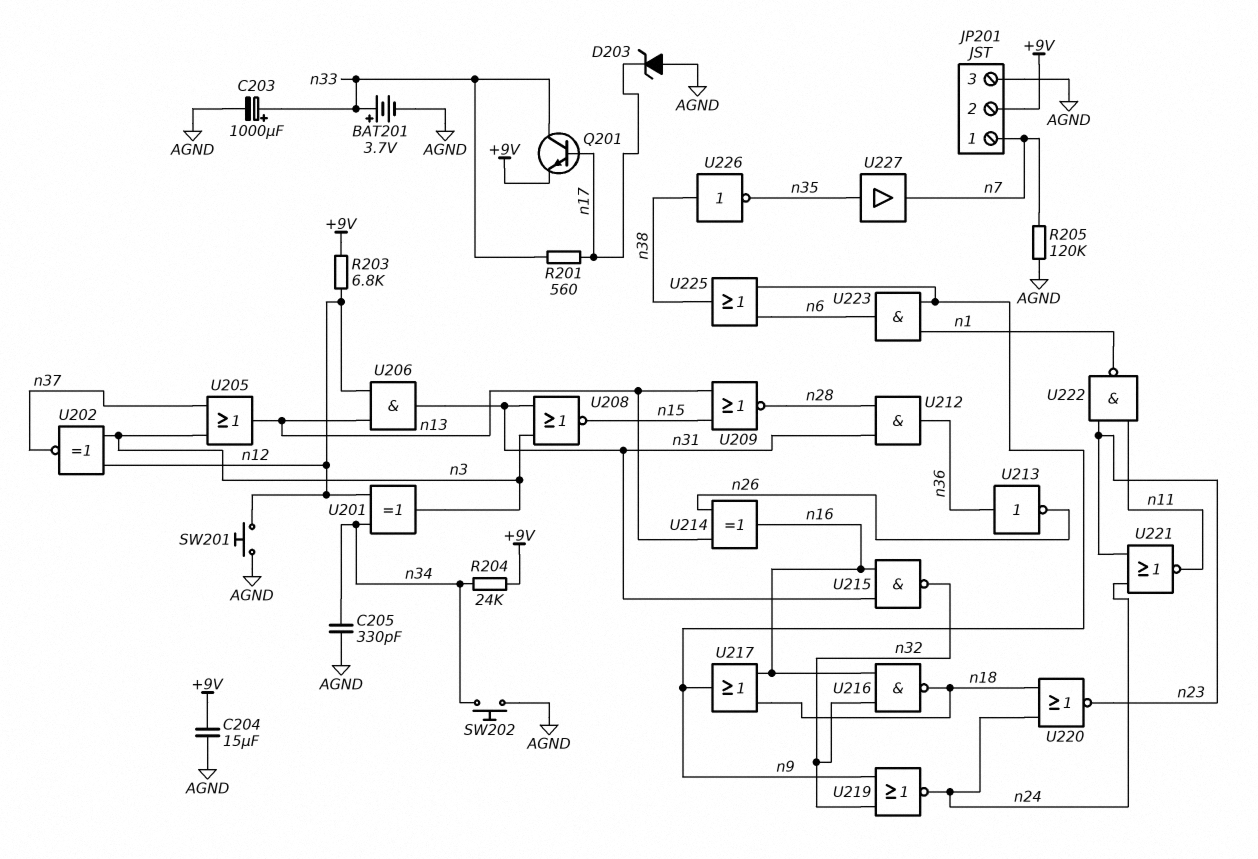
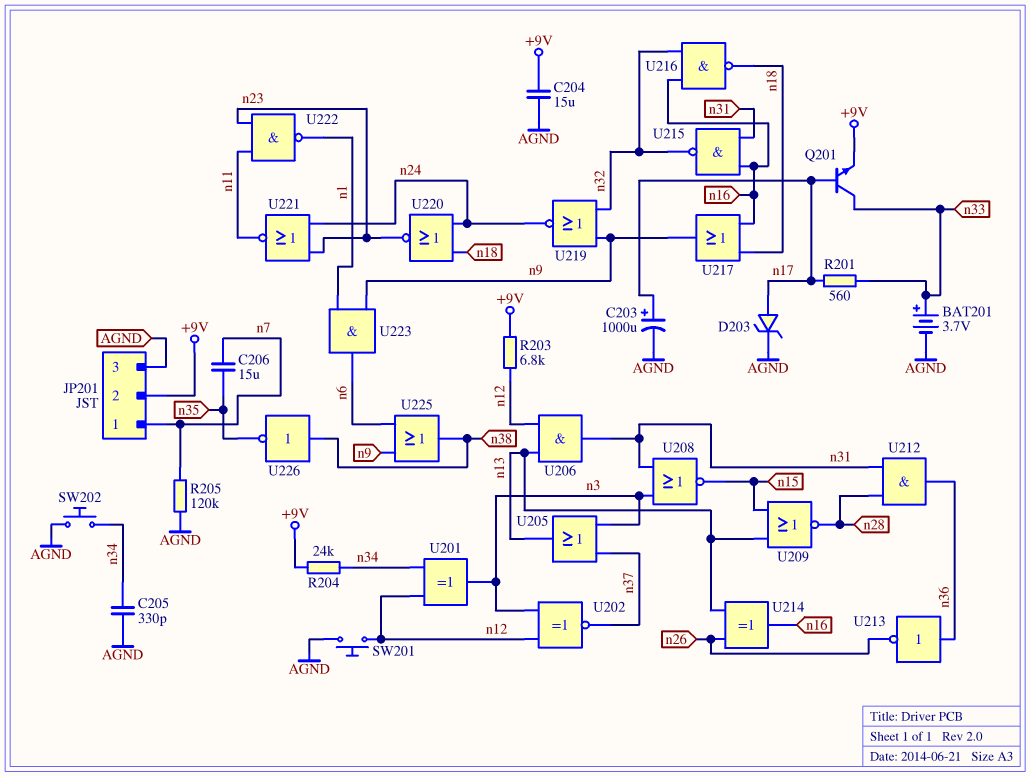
C203: 1000uF (plus n33, minus AGND) -> 1000uF (plus n17, minus AGND)
C206: none -> 15uF (n7, n35)
D203: zener (A AGND, K n17) -> zener (A n17, K AGND)
U227: buffer (in n35, out n7) -> none

